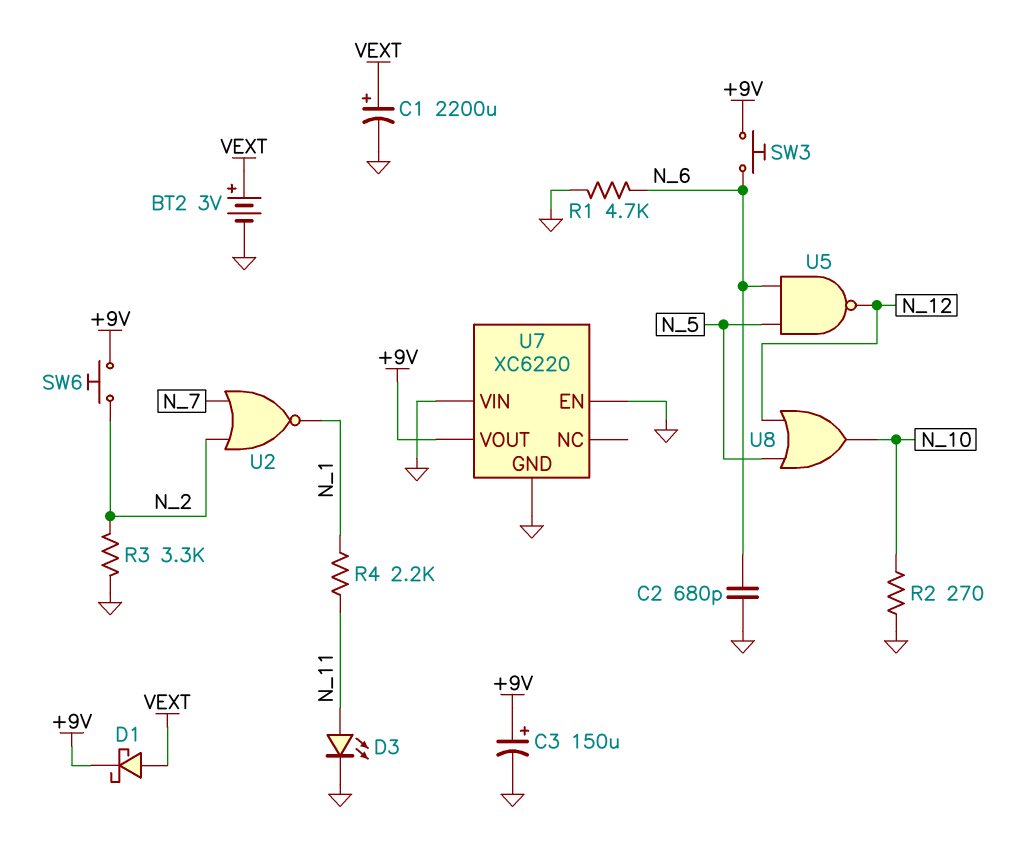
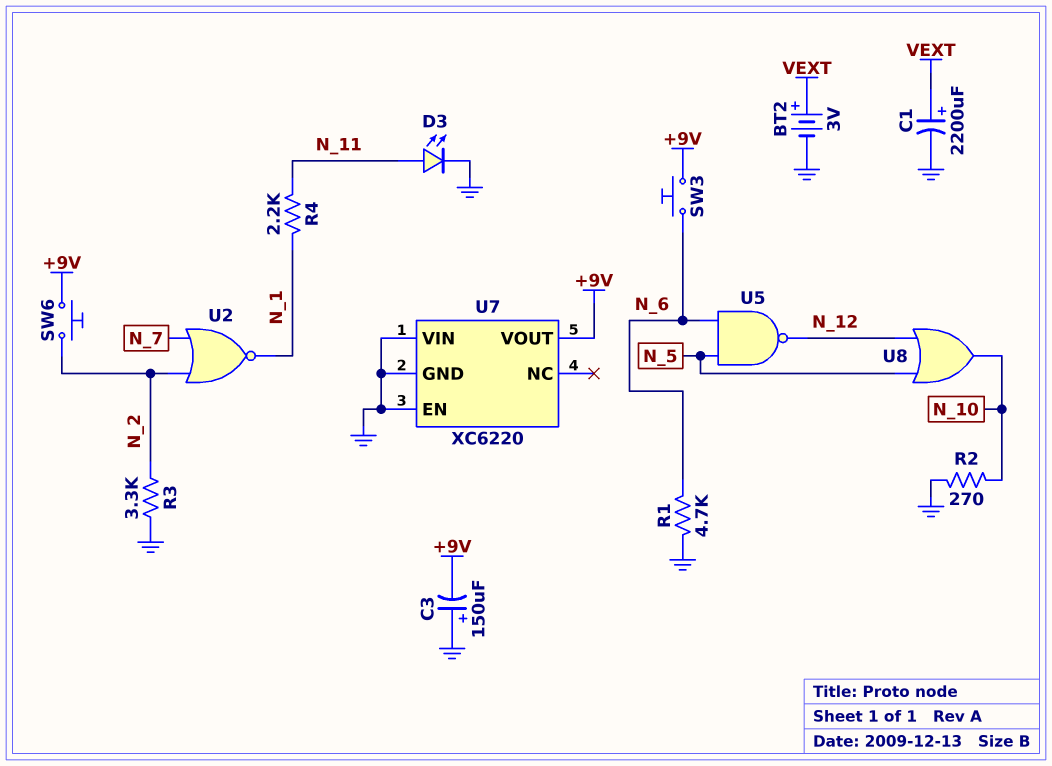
C2: 680pF (GND, N_6) -> none
C3: 150uF (plus +9V, minus GND) -> 150uF (plus GND, minus +9V)
D1: schottky (A VEXT, K +9V) -> none

